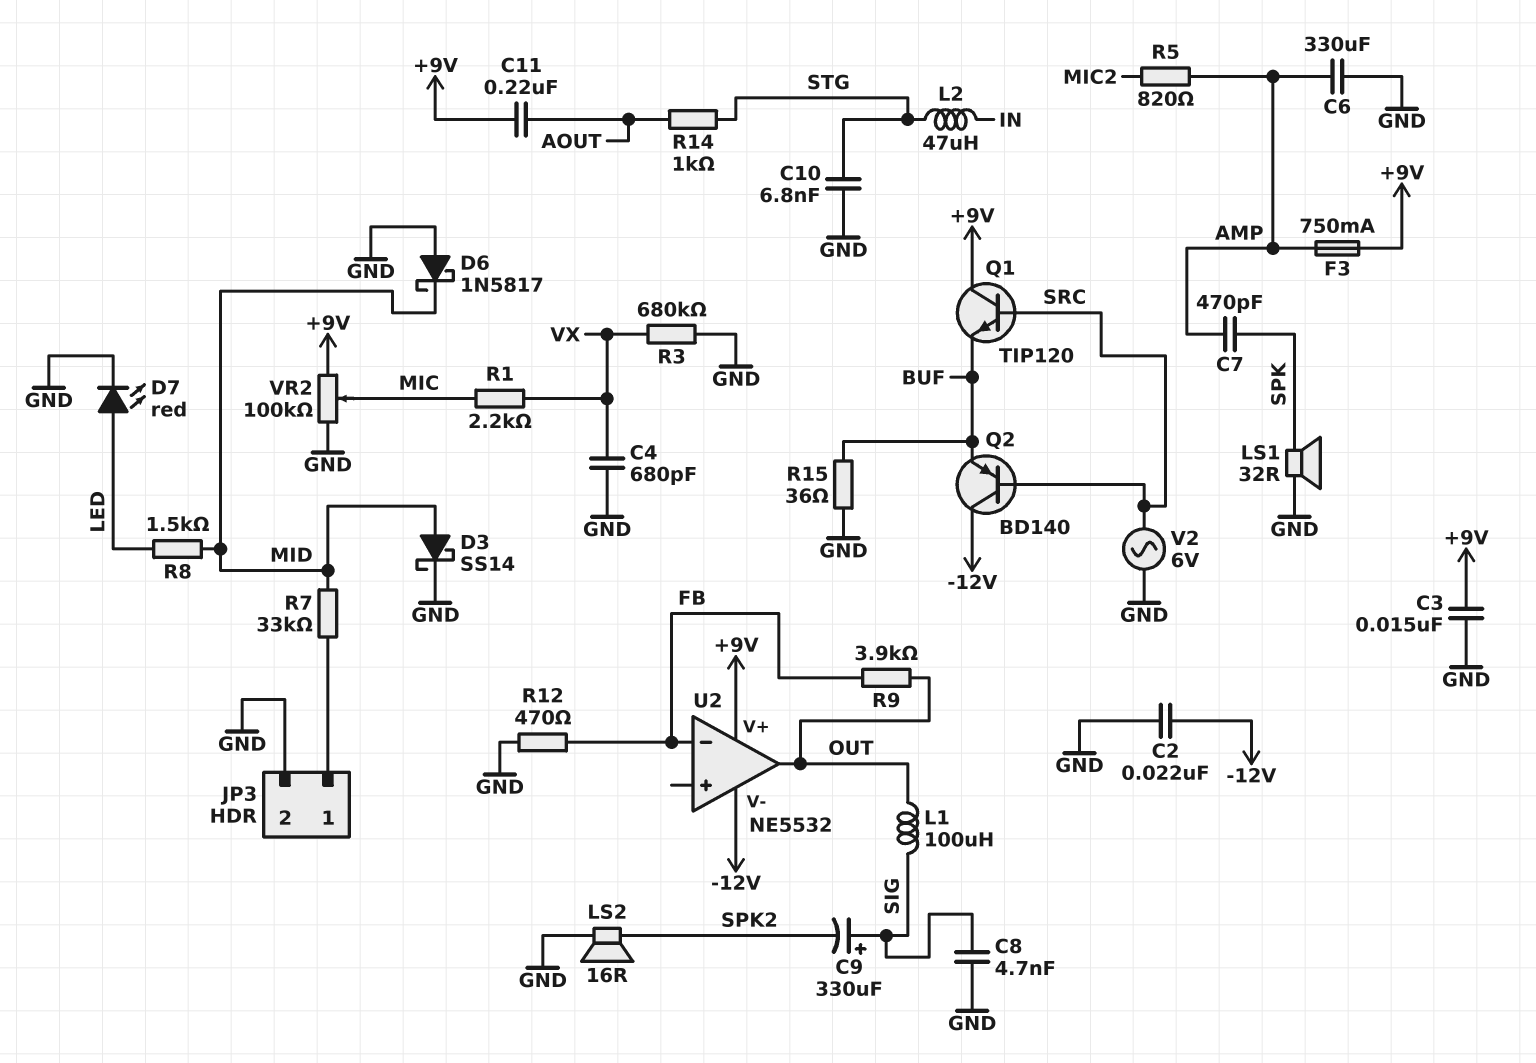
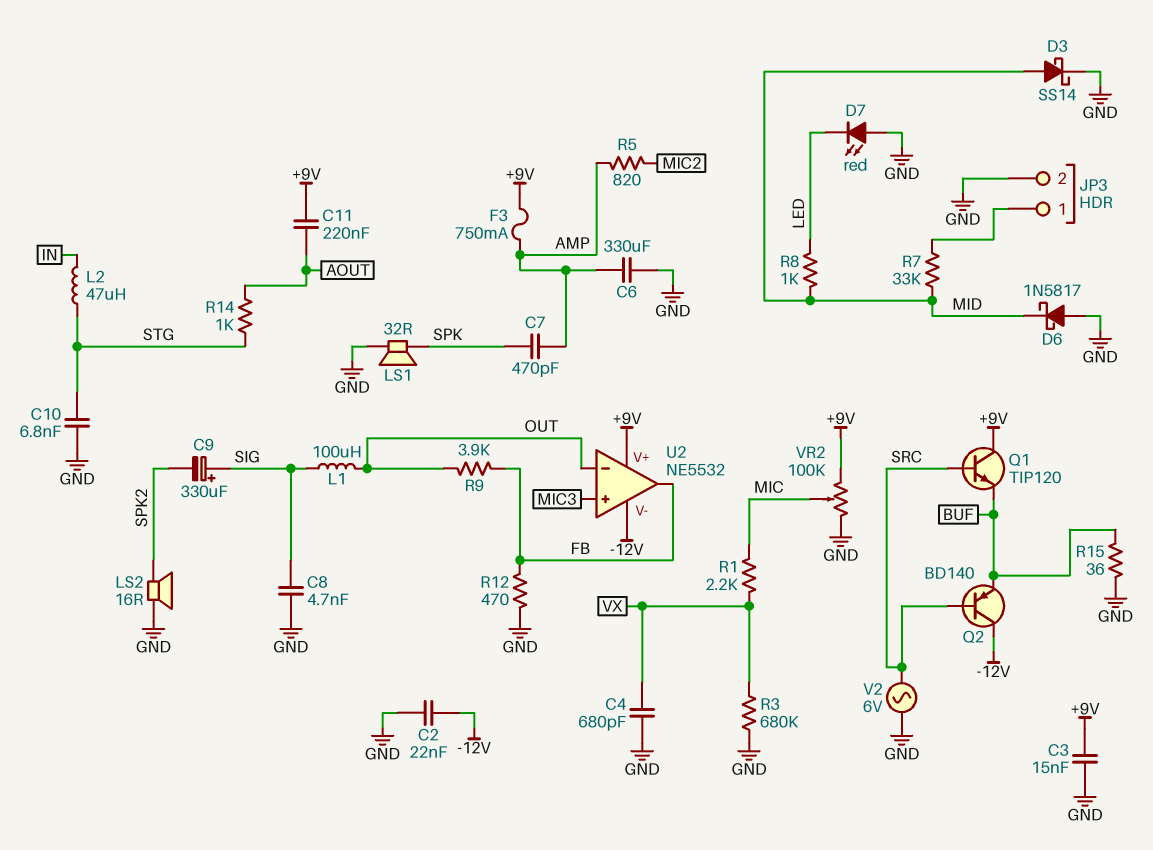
D7: LED red (A LED, K GND) -> LED red (A GND, K LED)
R8: 1.5k (LED, MID) -> 1k (LED, MID)
U2 pin in+: none -> MIC3
U2 pin in-: FB -> OUT
U2 pin out: OUT -> FB

